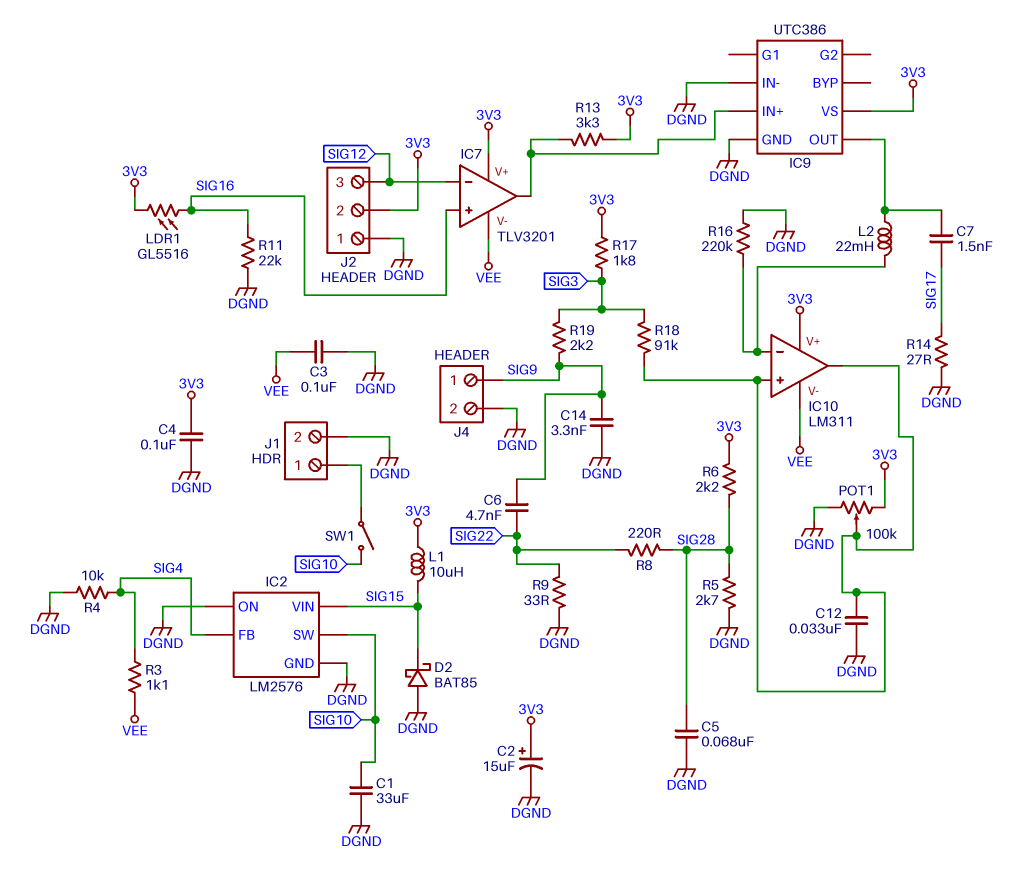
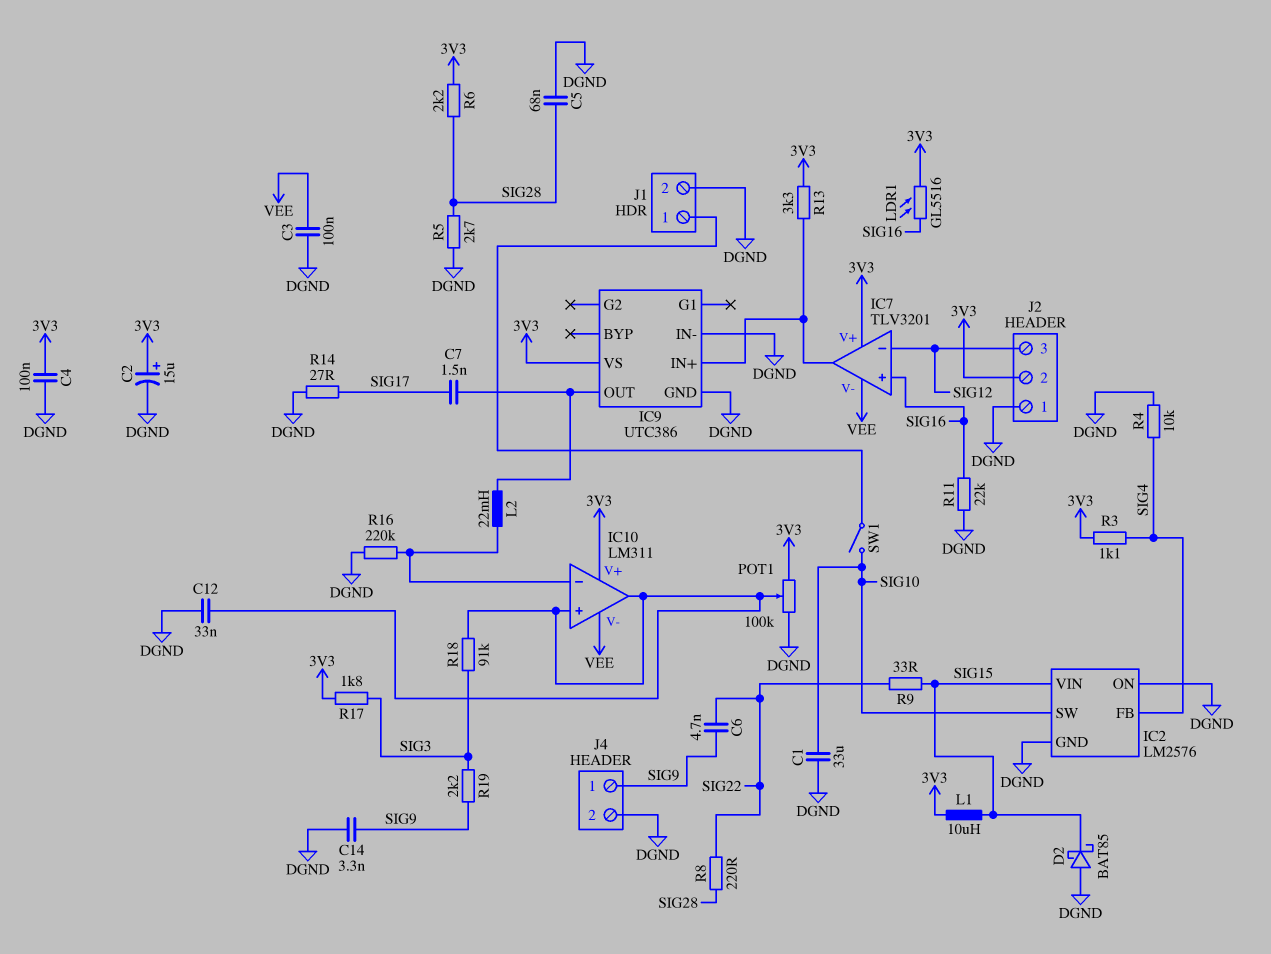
R3: 1.1k (SIG4, VEE) -> 1.1k (3V3, SIG4)
R9: 33 (DGND, SIG22) -> 33 (SIG15, SIG22)

